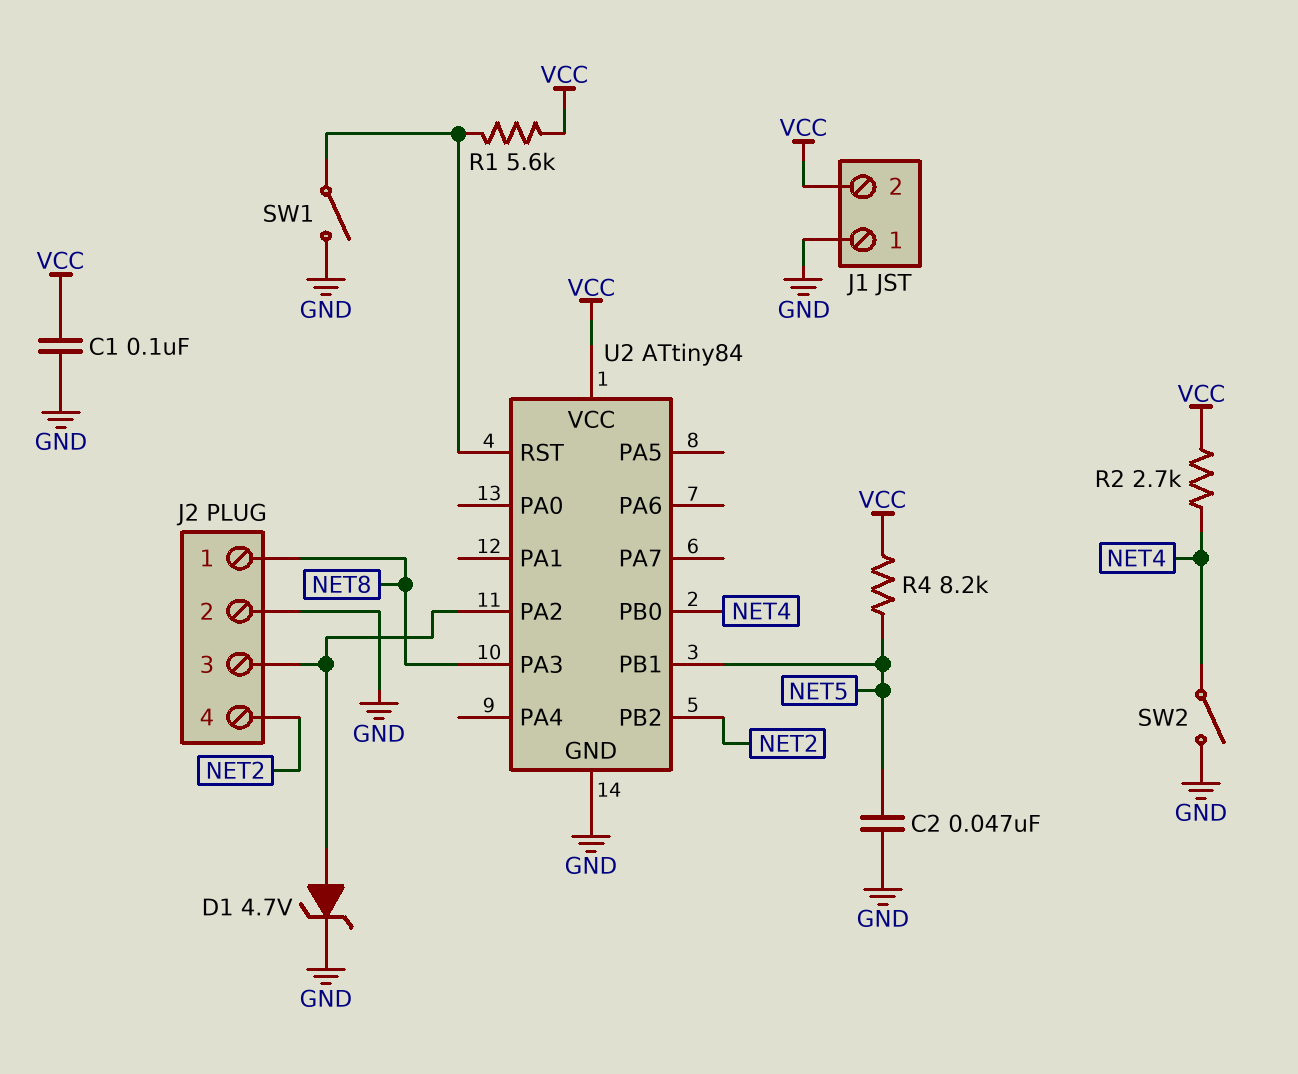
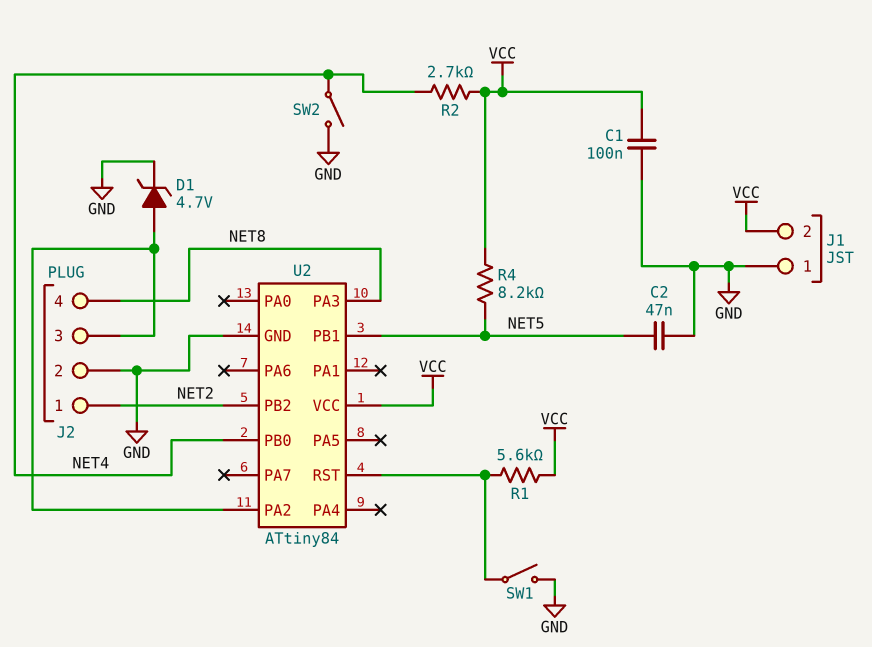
J2 pin 1: NET8 -> NET2
J2 pin 4: NET2 -> NET8

